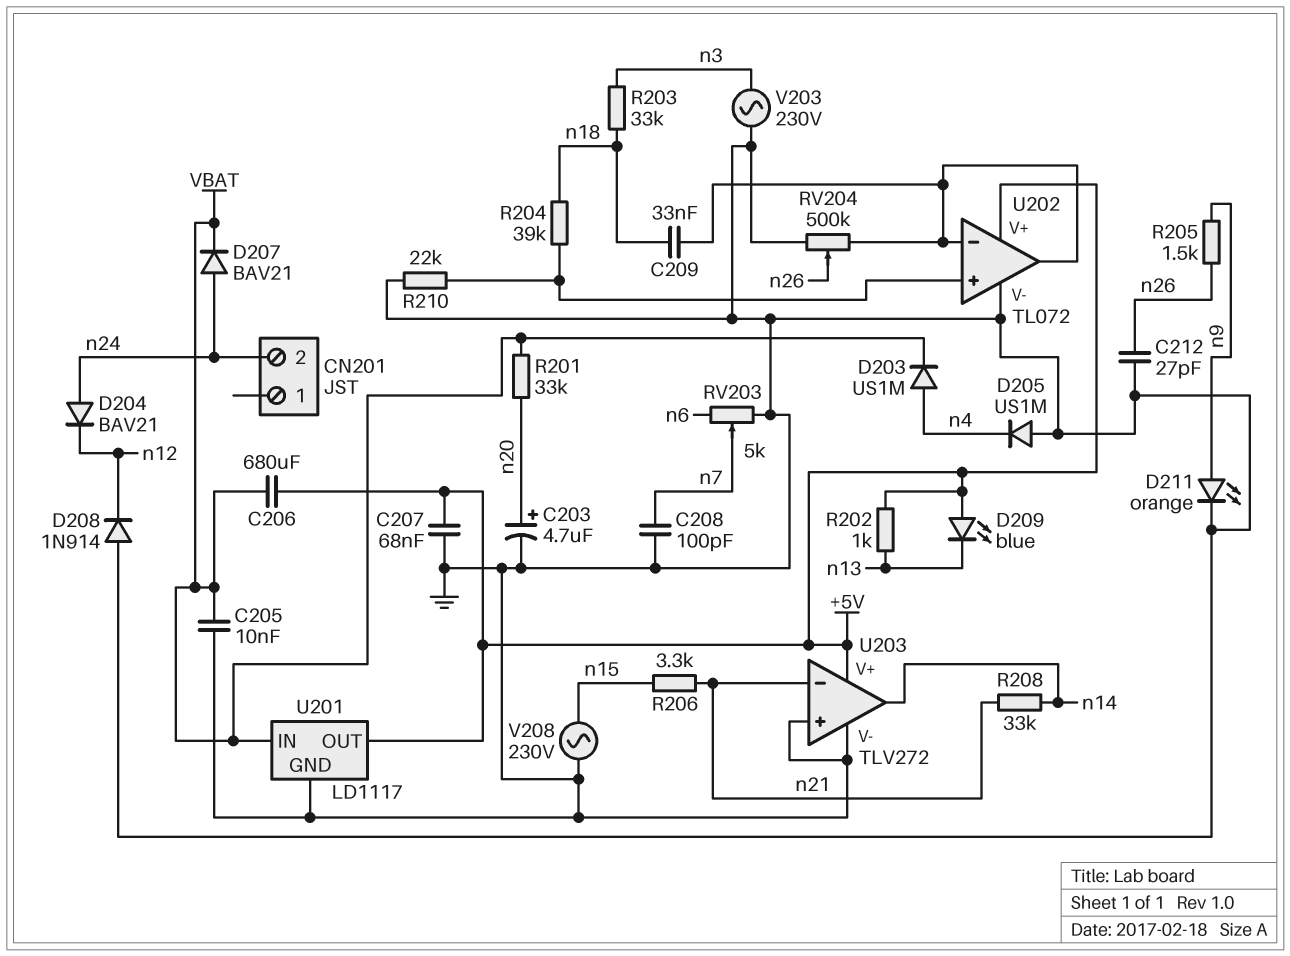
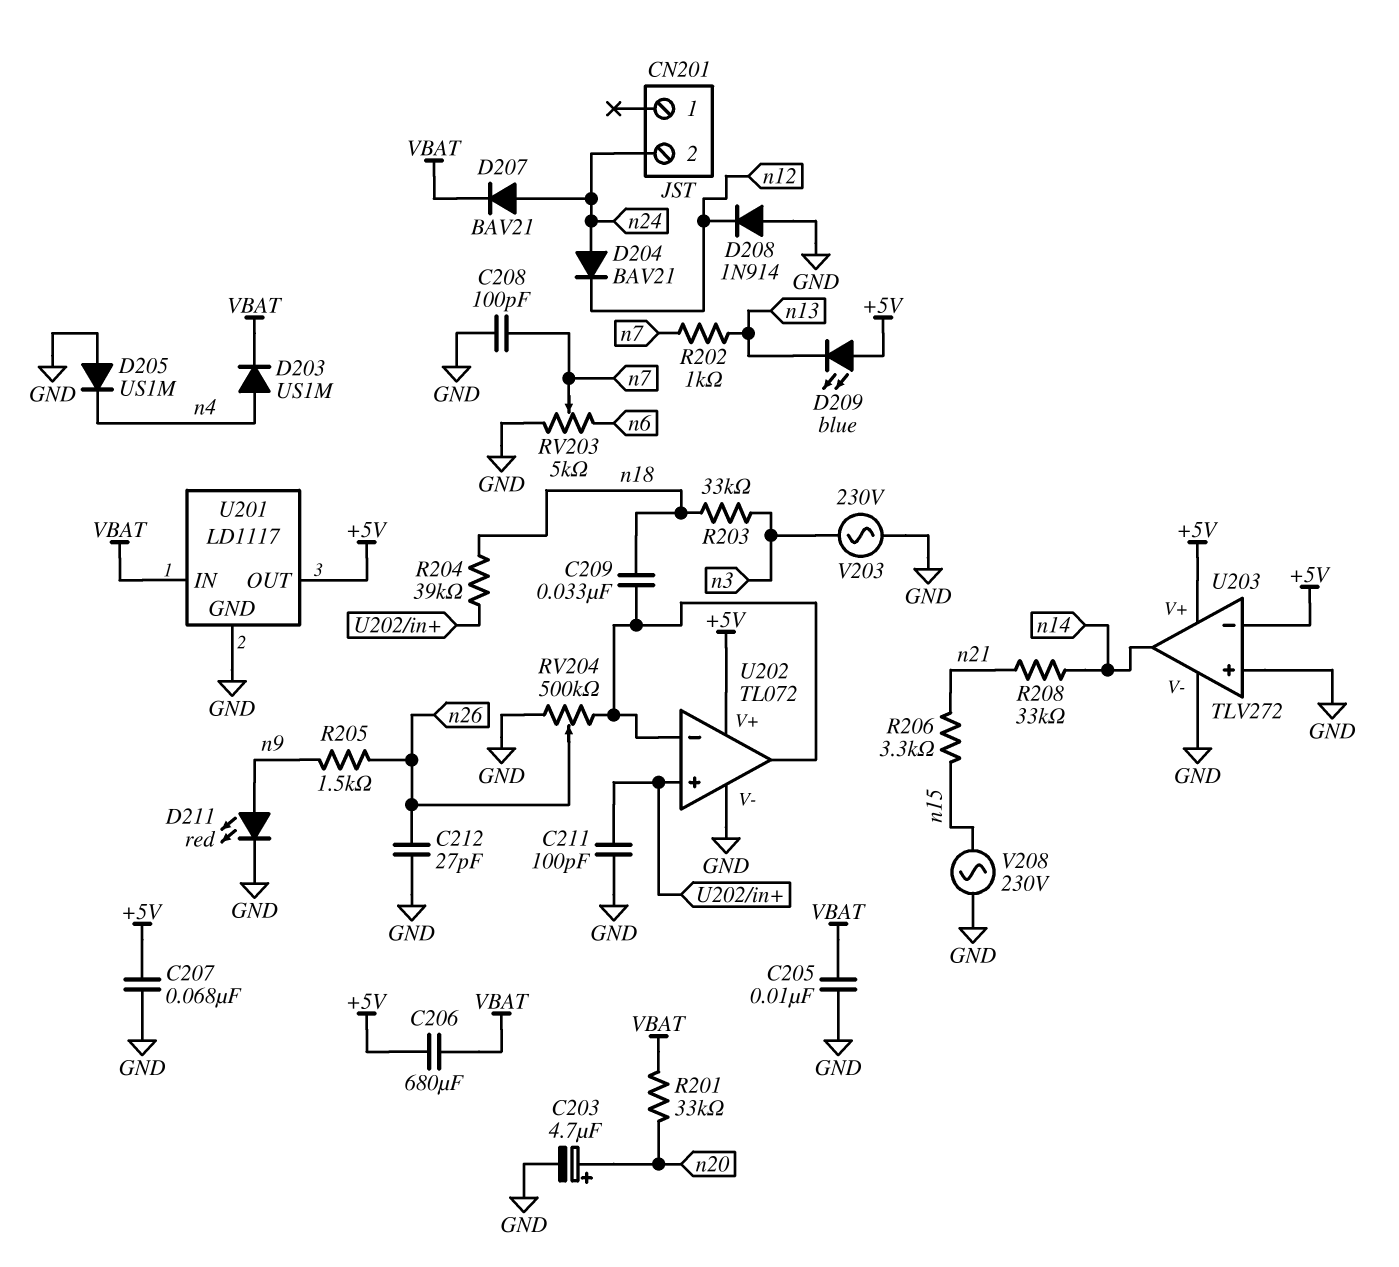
C211: none -> 100pF (GND, U202/in+)
D211: LED orange (A n9, K GND) -> LED red (A n9, K GND)
R202: 1k (+5V, n13) -> 1k (n7, n13)
R210: 22k (GND, U202/in+) -> none
U203 pin in-: n21 -> +5V

